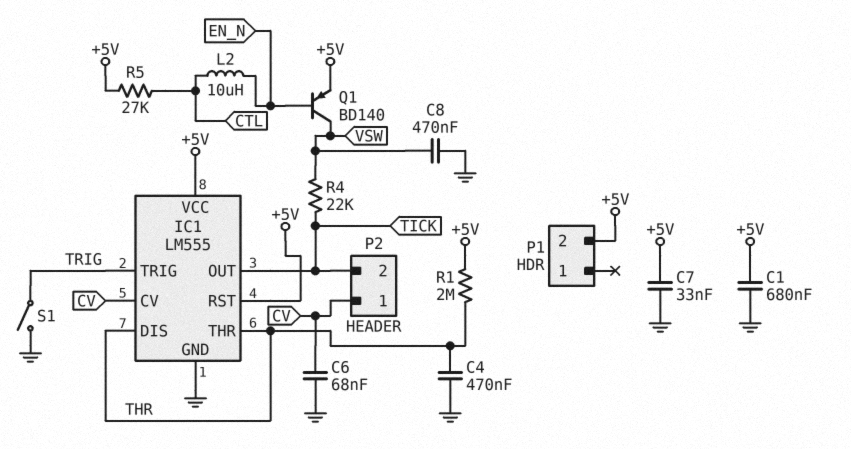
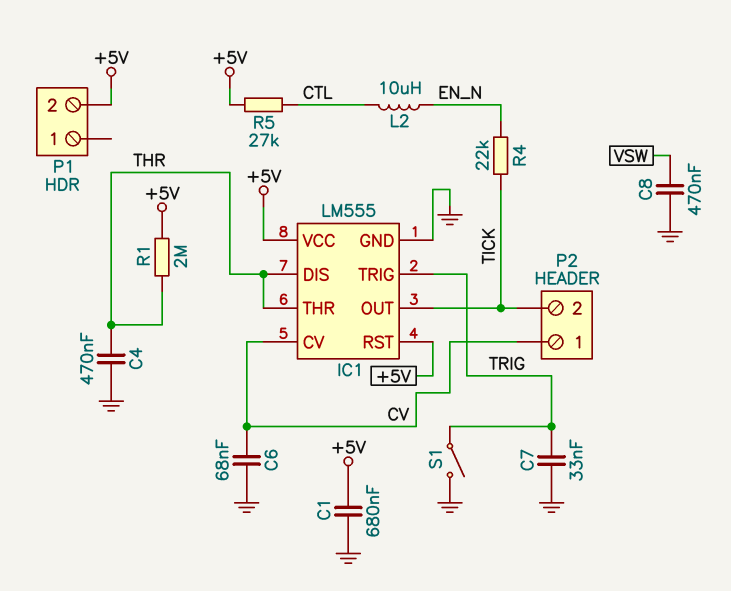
C7: 33nF (+5V, GND) -> 33nF (GND, TRIG)
Q1: PNP BD140 (B EN_N, C VSW, E +5V) -> none
R4: 22k (TICK, VSW) -> 22k (EN_N, TICK)

